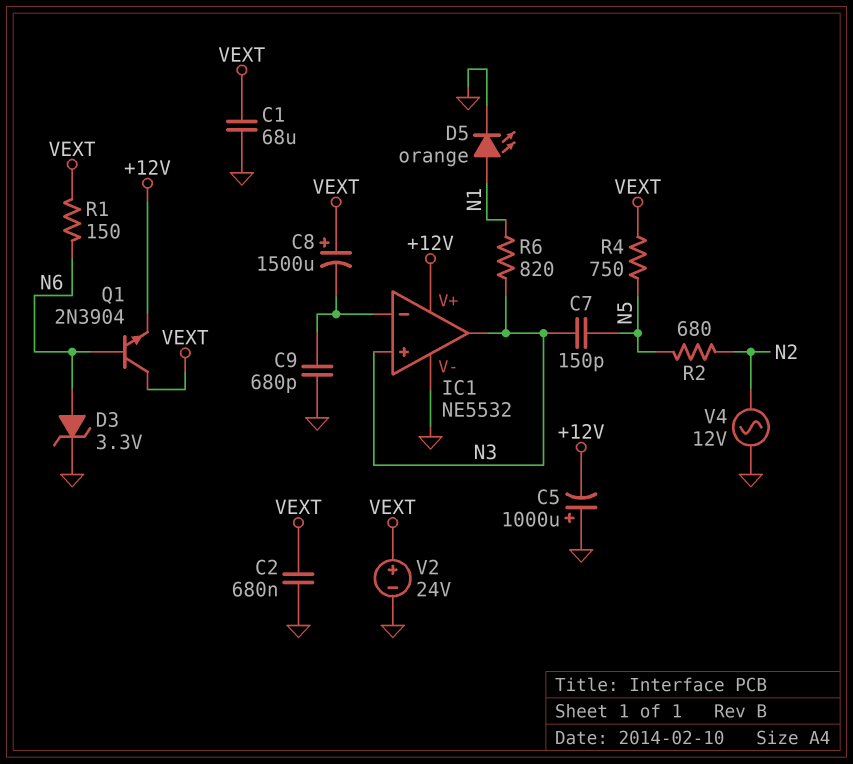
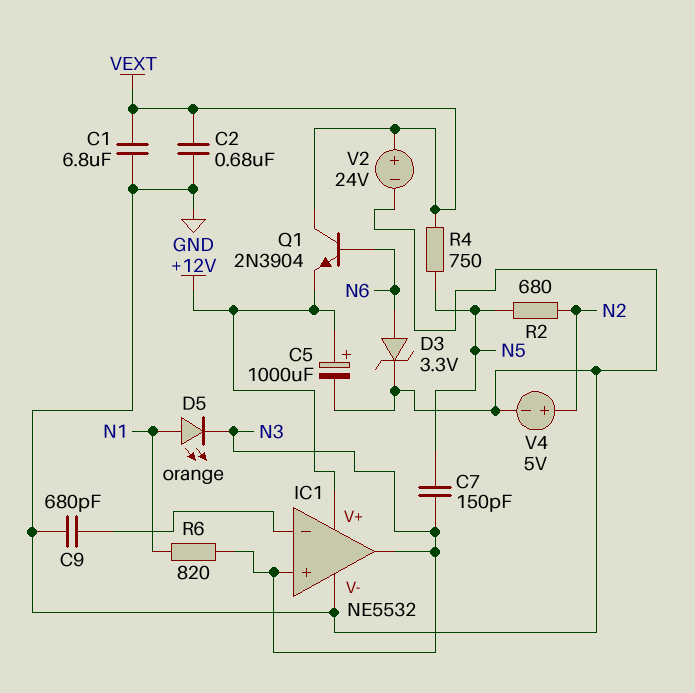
C1: 68uF (GND, VEXT) -> 6.8uF (GND, VEXT)
C5: 1000uF (plus GND, minus +12V) -> 1000uF (plus +12V, minus GND)
C8: 1500uF (plus VEXT, minus IC1/in-) -> none
D5: LED orange (A N1, K GND) -> LED orange (A N1, K N3)
R1: 150 (N6, VEXT) -> none
V4: AC 12V (GND, N2) -> 5V (plus N2, minus GND)

